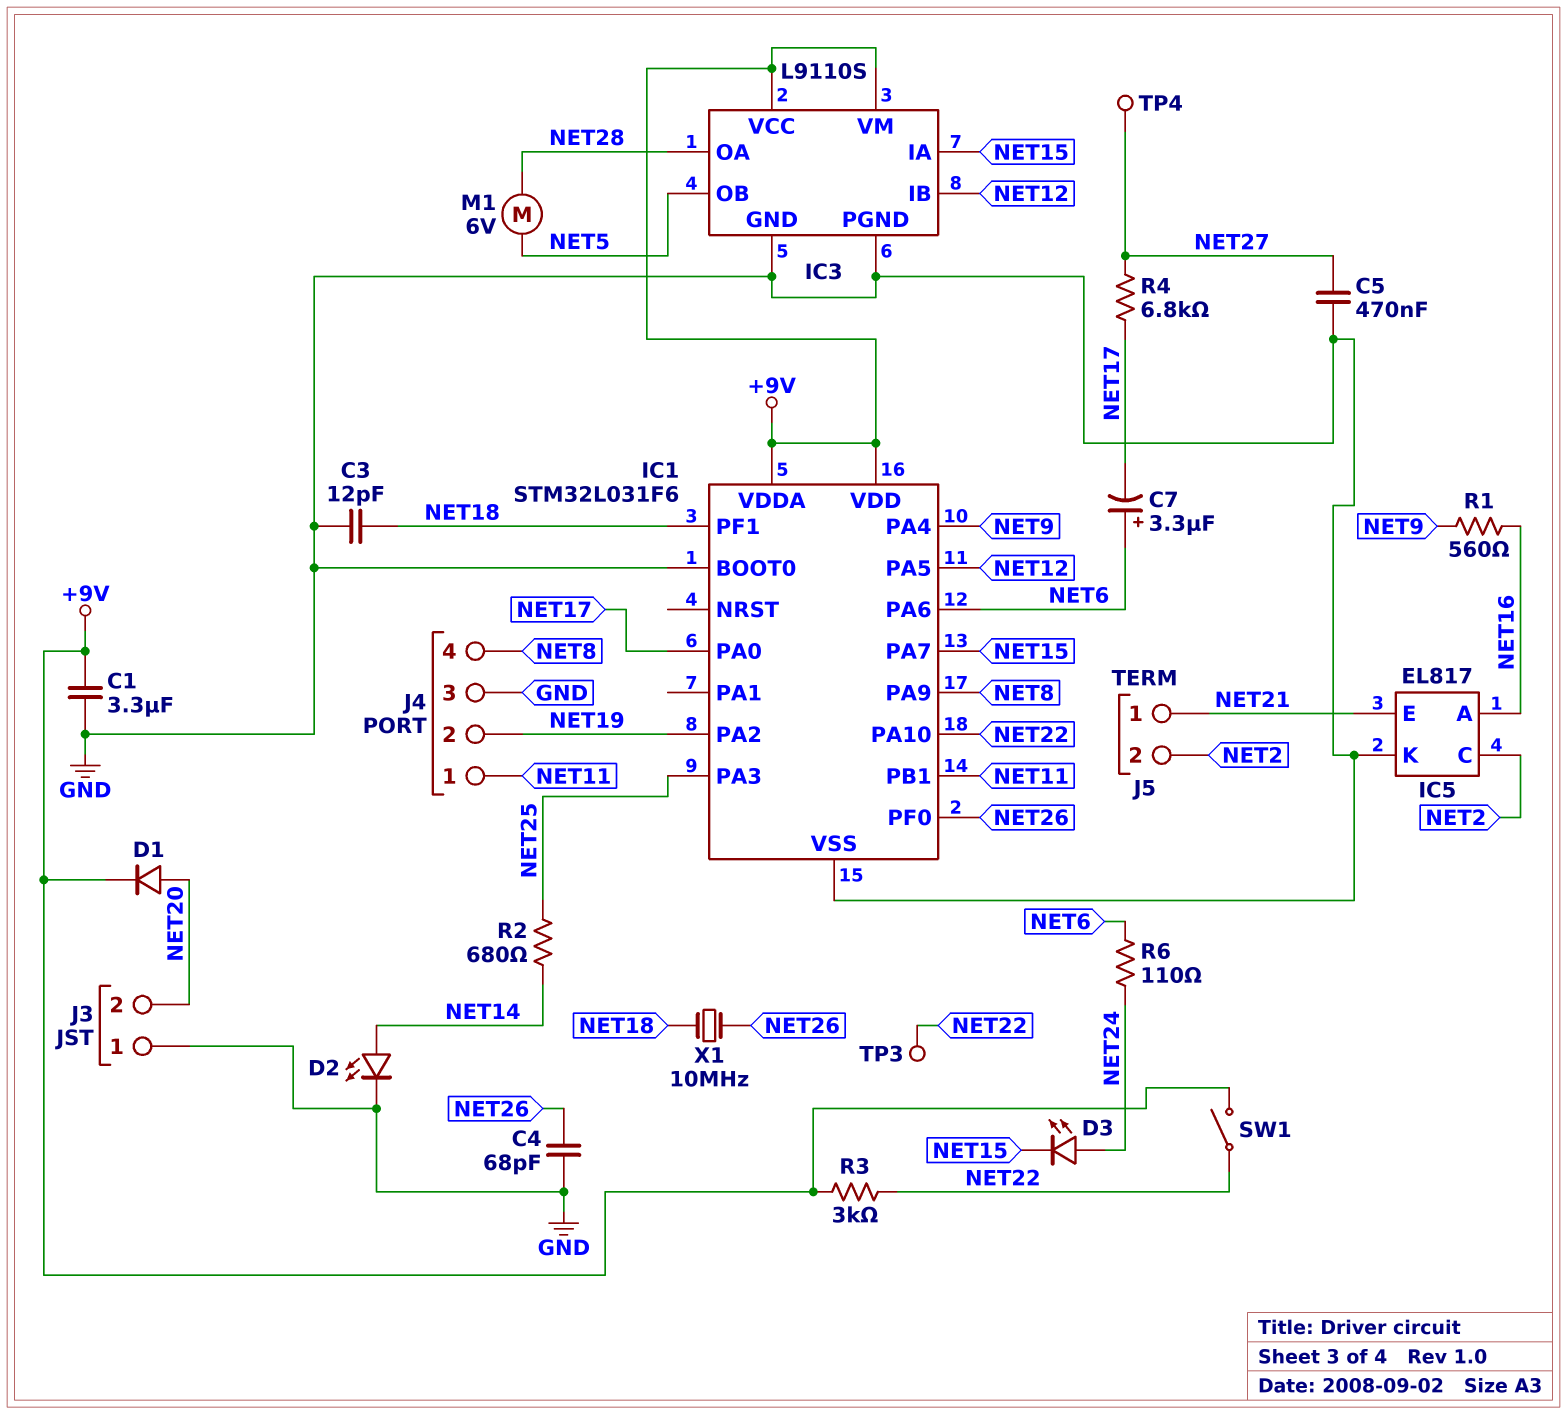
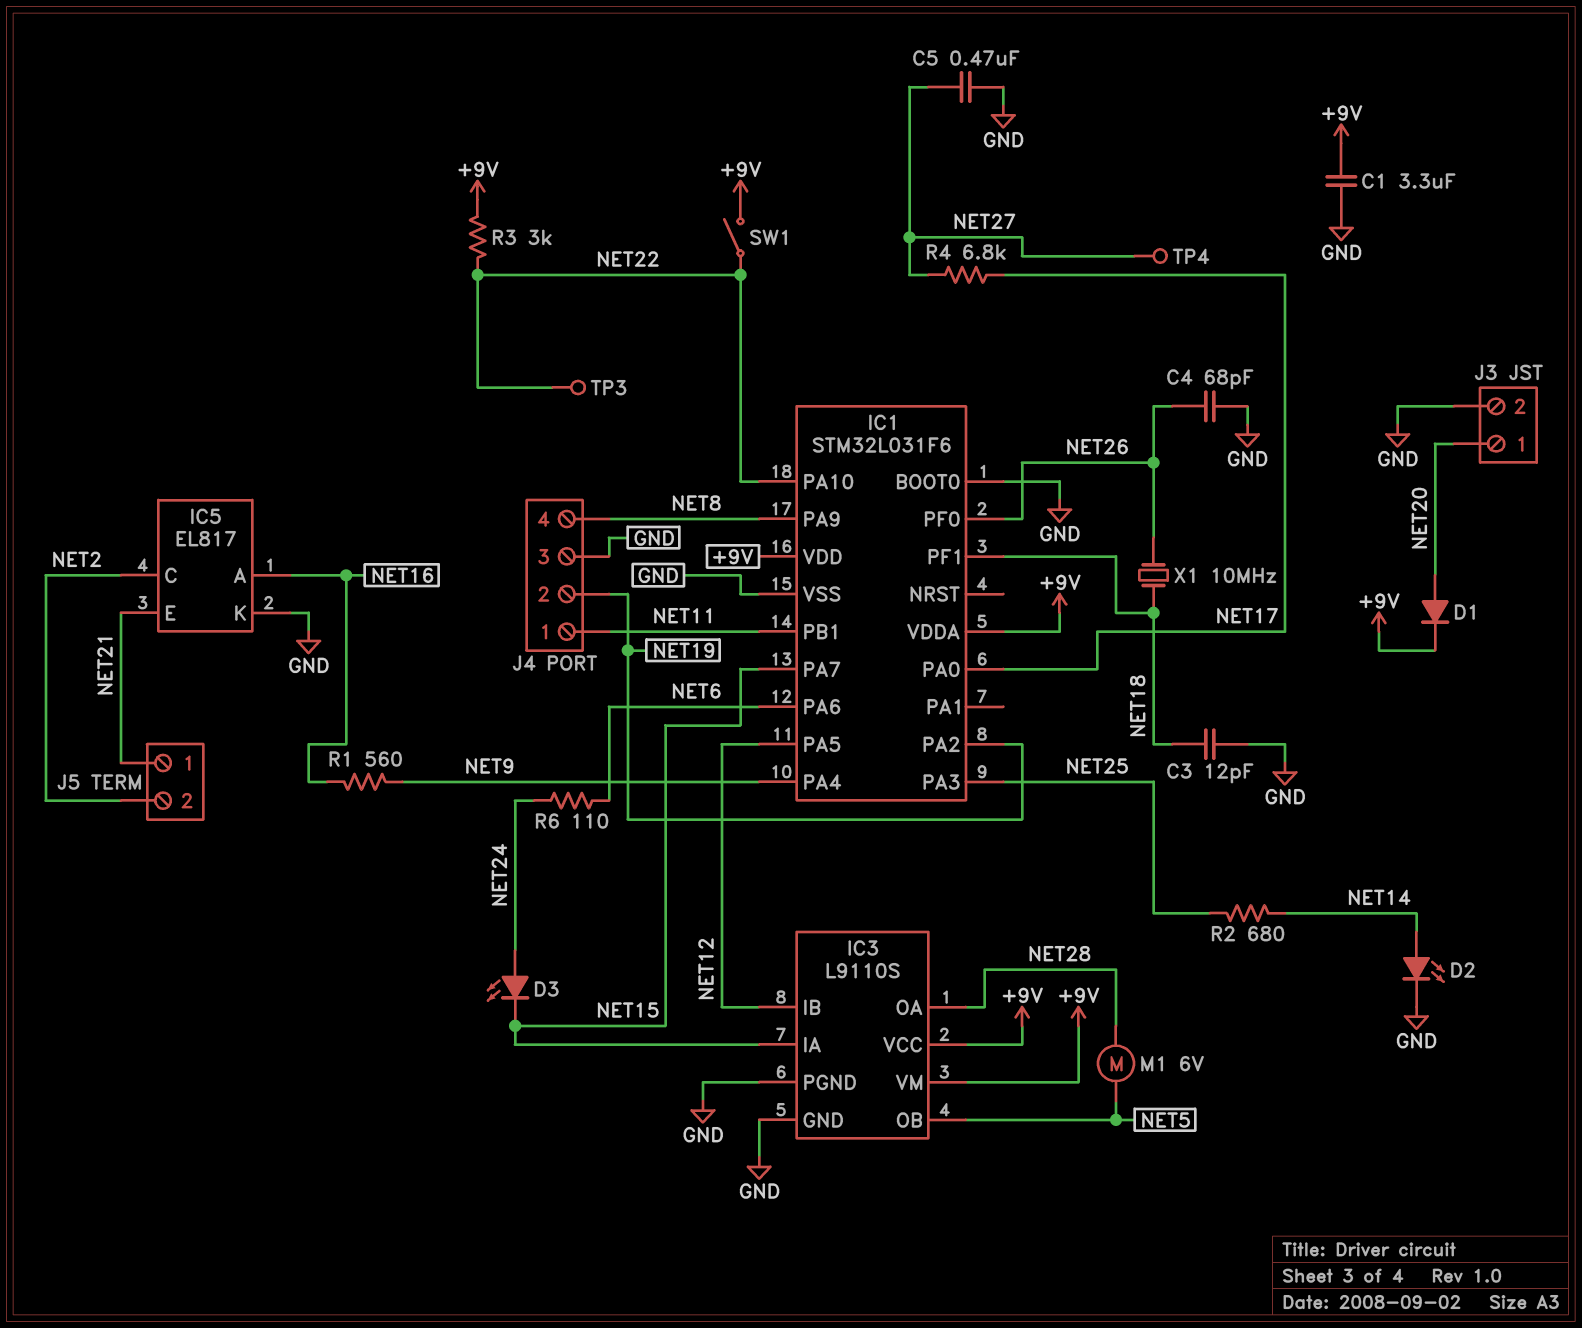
C7: 3.3uF (plus NET6, minus NET17) -> none
J3 pin 1: GND -> NET20
J3 pin 2: NET20 -> GND

